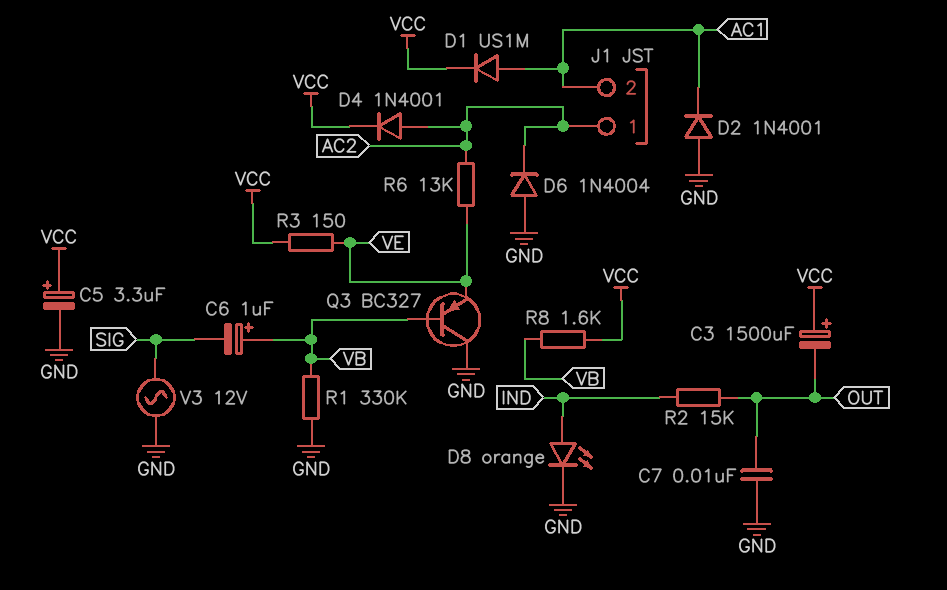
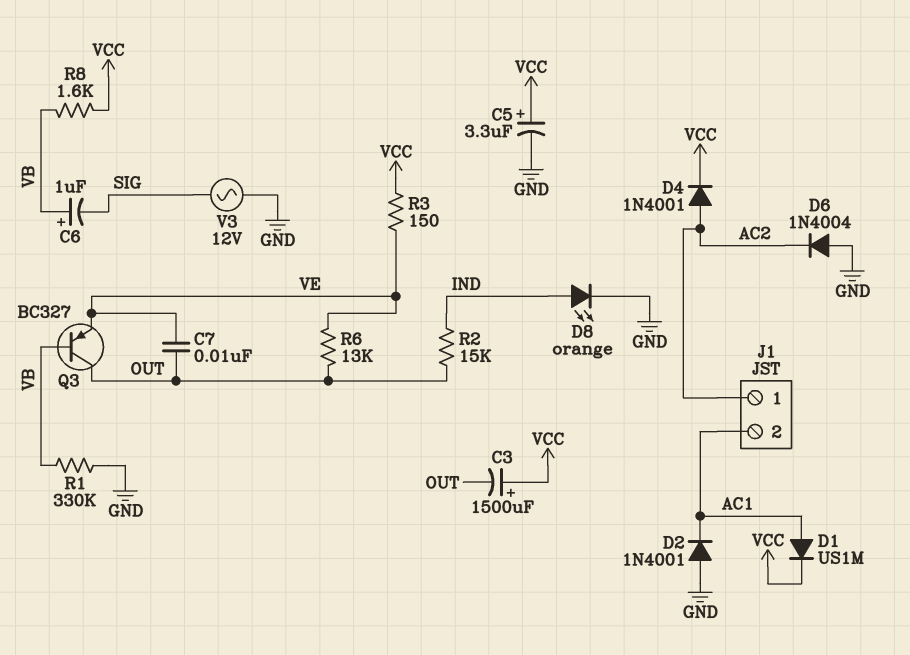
C7: 10nF (GND, OUT) -> 10nF (OUT, VE)
Q3: PNP BC327 (B VB, C GND, E VE) -> PNP BC327 (B VB, C OUT, E VE)
R6: 13k (AC2, VE) -> 13k (OUT, VE)

